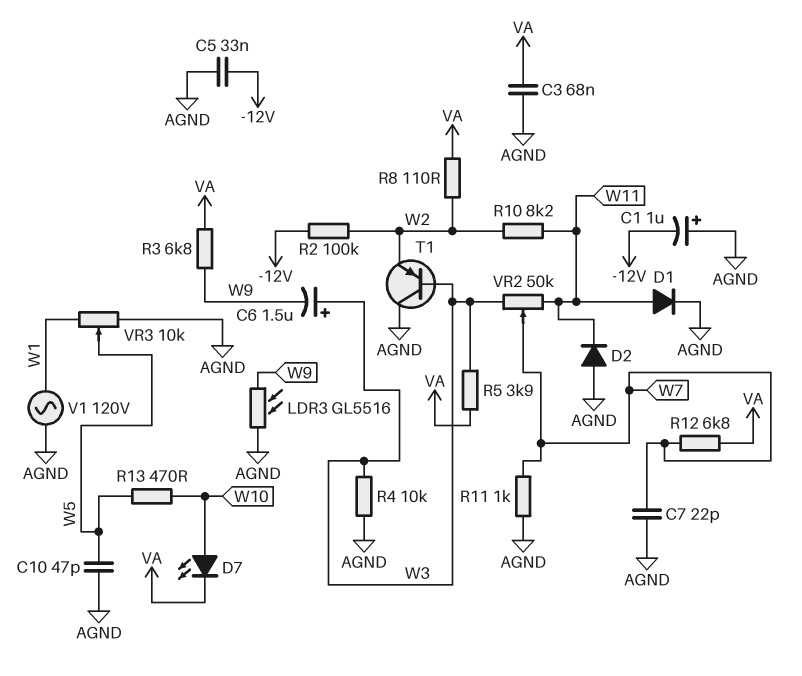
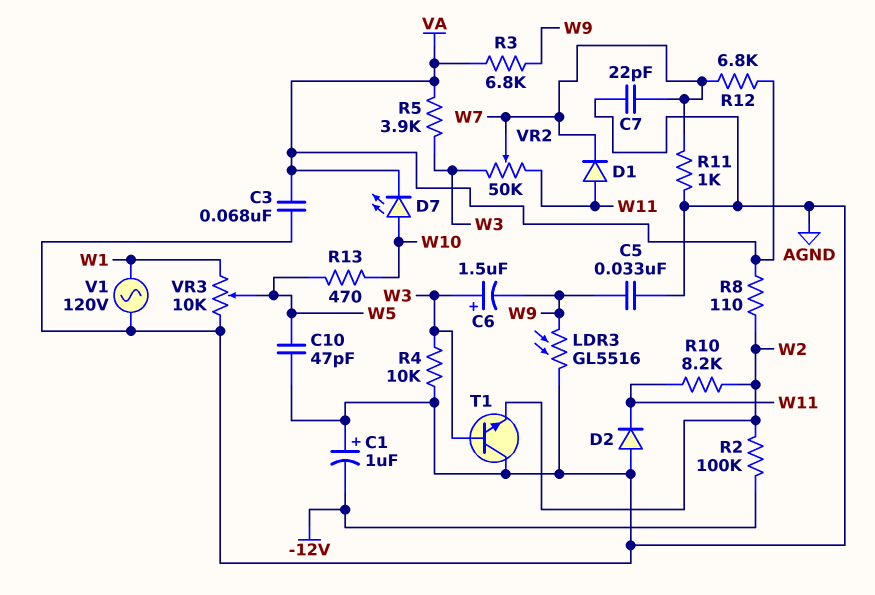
C5: 33nF (-12V, AGND) -> 33nF (AGND, W9)
D1: diode (A W11, K AGND) -> diode (A W11, K W7)
T1: PNP (B W3, C AGND, E W2) -> NPN (B W3, C AGND, E W2)

